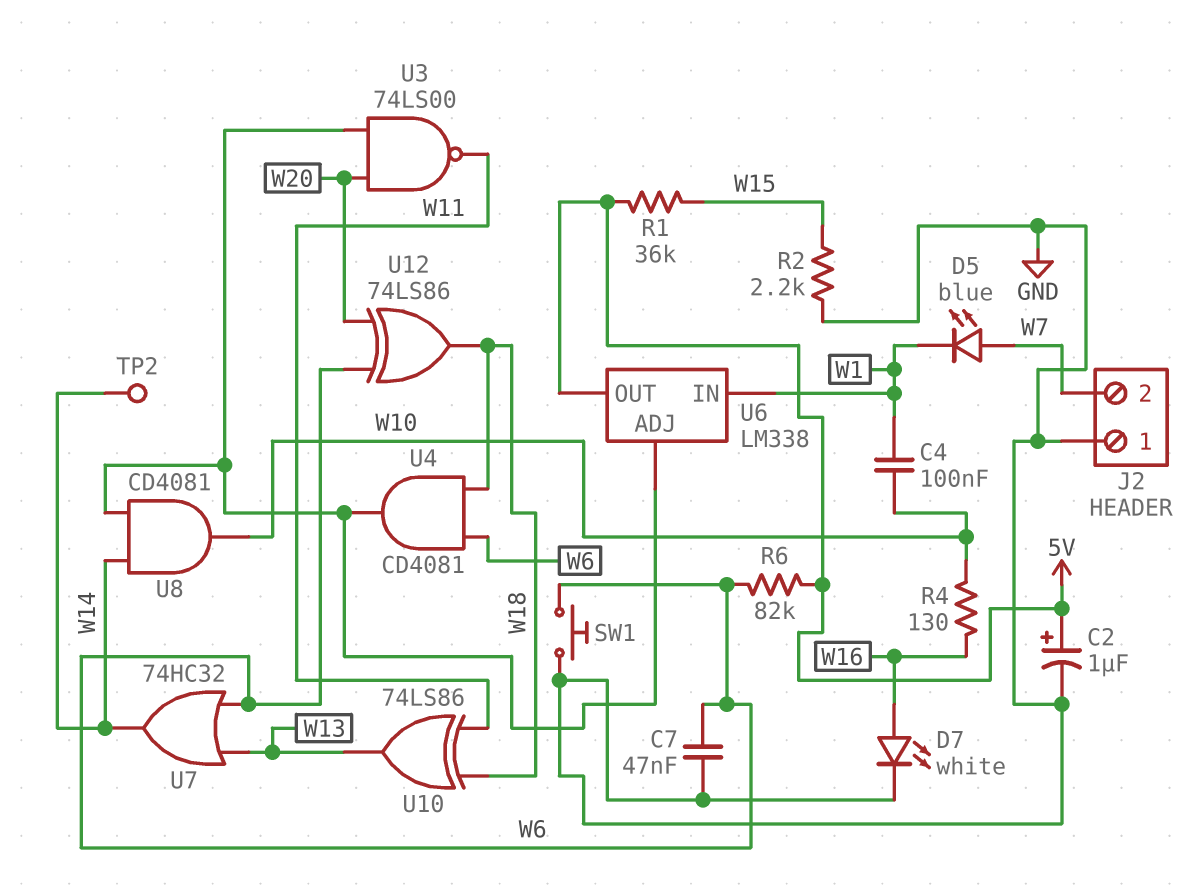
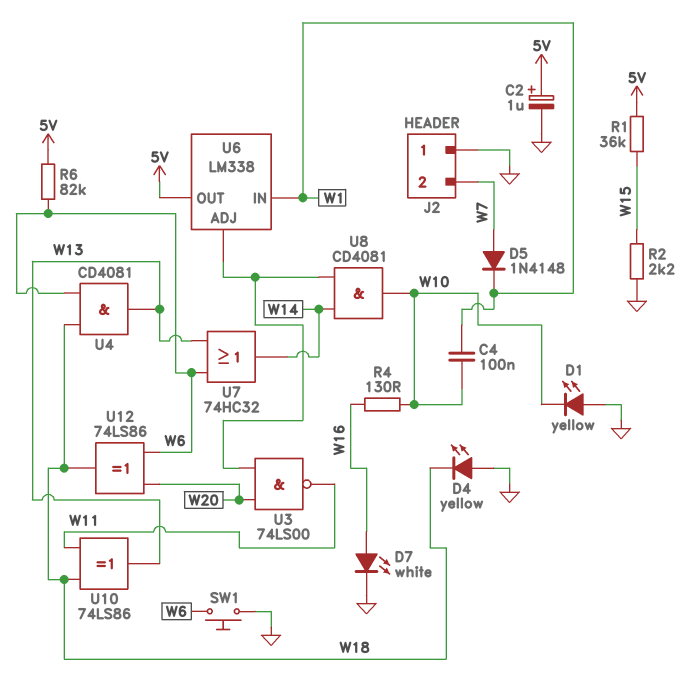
C7: 47nF (GND, W6) -> none
D1: none -> LED yellow (A GND, K W10)
D4: none -> LED yellow (A GND, K W18)
D5: LED blue (A W7, K W1) -> diode 1N4148 (A W7, K W1)
TP2: test point (W14) -> none
U4: AND CD4081 (in W6, in W18, out U6/ADJ) -> AND CD4081 (in W6, in W18, out W13)

